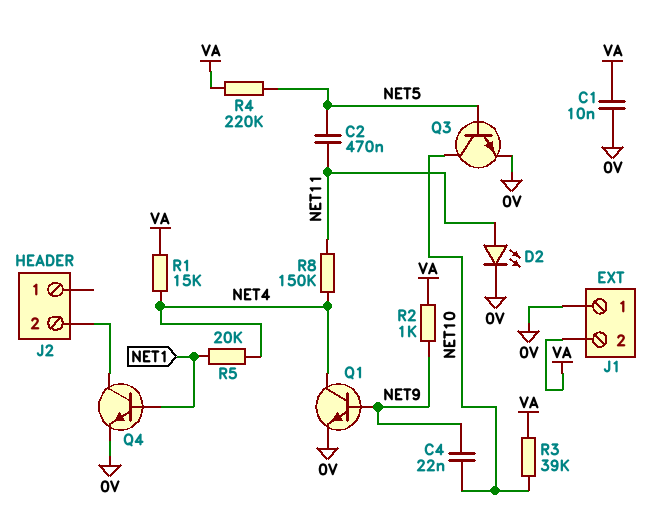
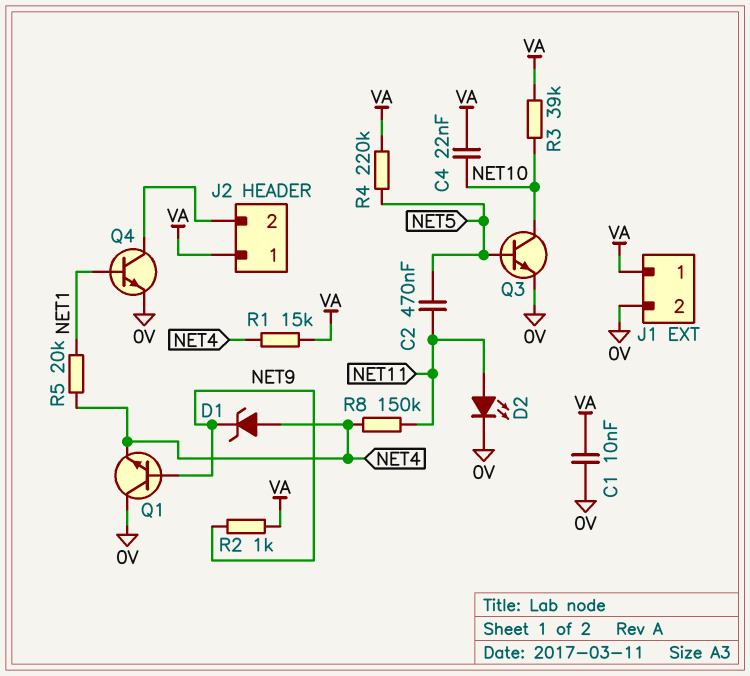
C4: 22nF (NET9, NET10) -> 22nF (NET10, VA)
D1: none -> zener (A NET4, K NET9)
J1 pin 1: 0V -> VA
J1 pin 2: VA -> 0V
J2 pin 1: none -> VA
Q1: NPN (B NET9, C NET4, E 0V) -> NPN (B NET9, C 0V, E NET4)

